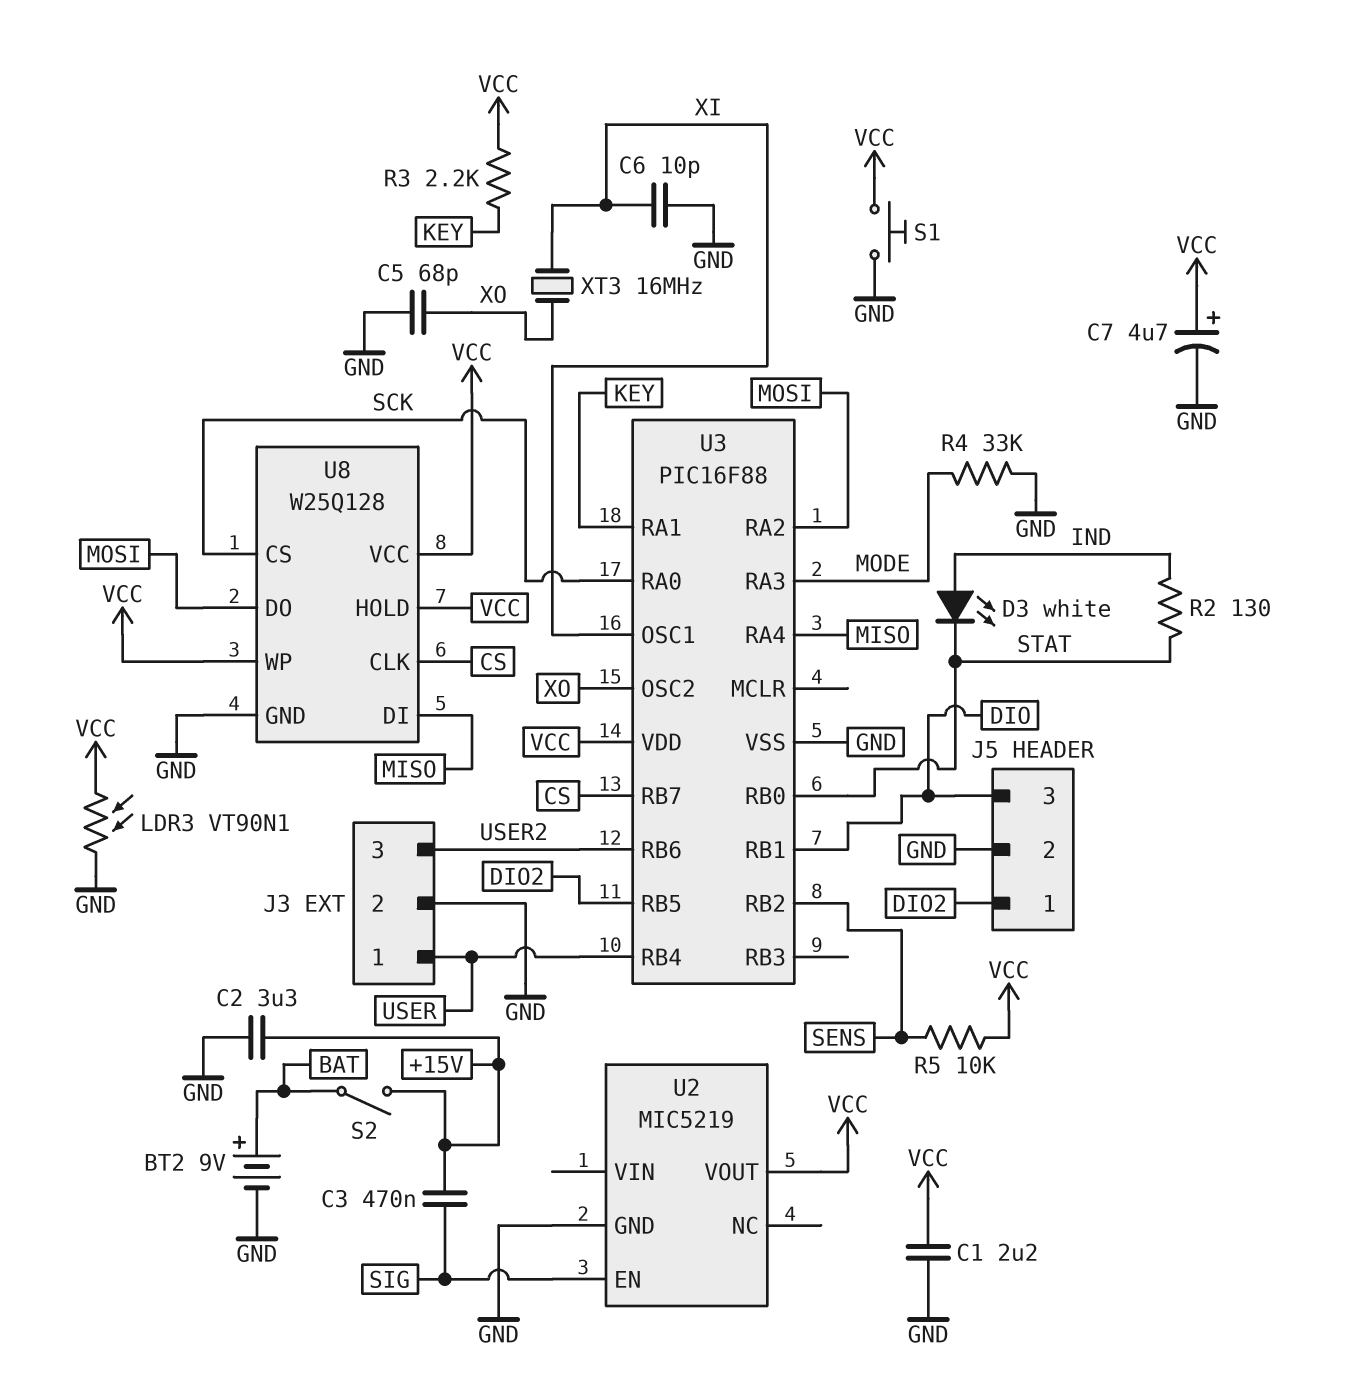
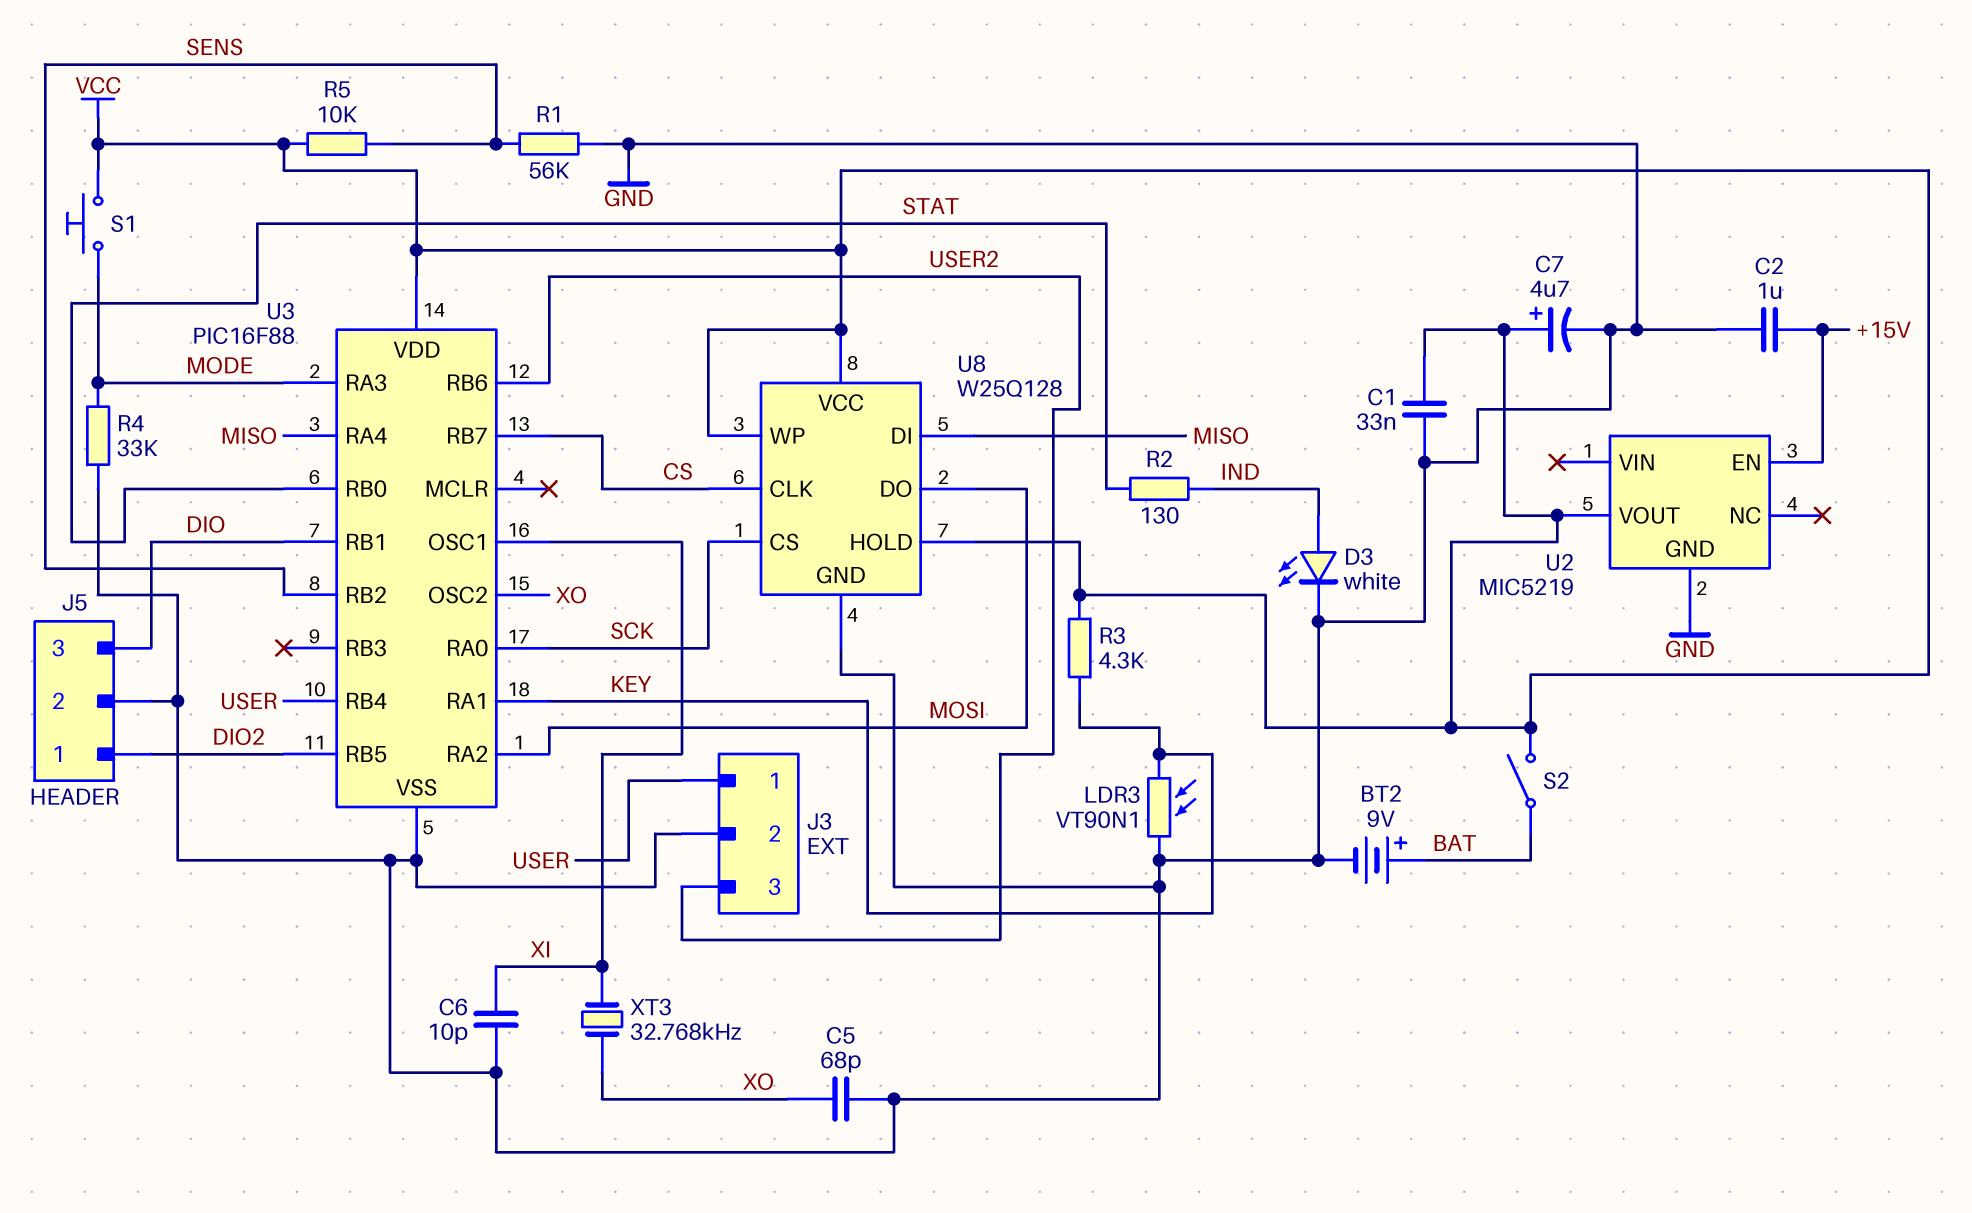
C1: 2.2uF (GND, VCC) -> 33nF (GND, VCC)
C2: 3.3uF (+15V, GND) -> 1uF (+15V, GND)
C3: 470nF (+15V, SIG) -> none
D3: LED white (A IND, K STAT) -> LED white (A IND, K GND)
LDR3: VT90N1 (GND, VCC) -> VT90N1 (GND, KEY)
R1: none -> 56k (GND, SENS)
R3: 2.2k (KEY, VCC) -> 4.3k (KEY, VCC)
S1: button (GND, VCC) -> button (MODE, VCC)
S2: switch (+15V, BAT) -> switch (BAT, VCC)
U2 pin EN: SIG -> +15V
XT3: 16MHz (XI, XO) -> 32.768kHz (XI, XO)

